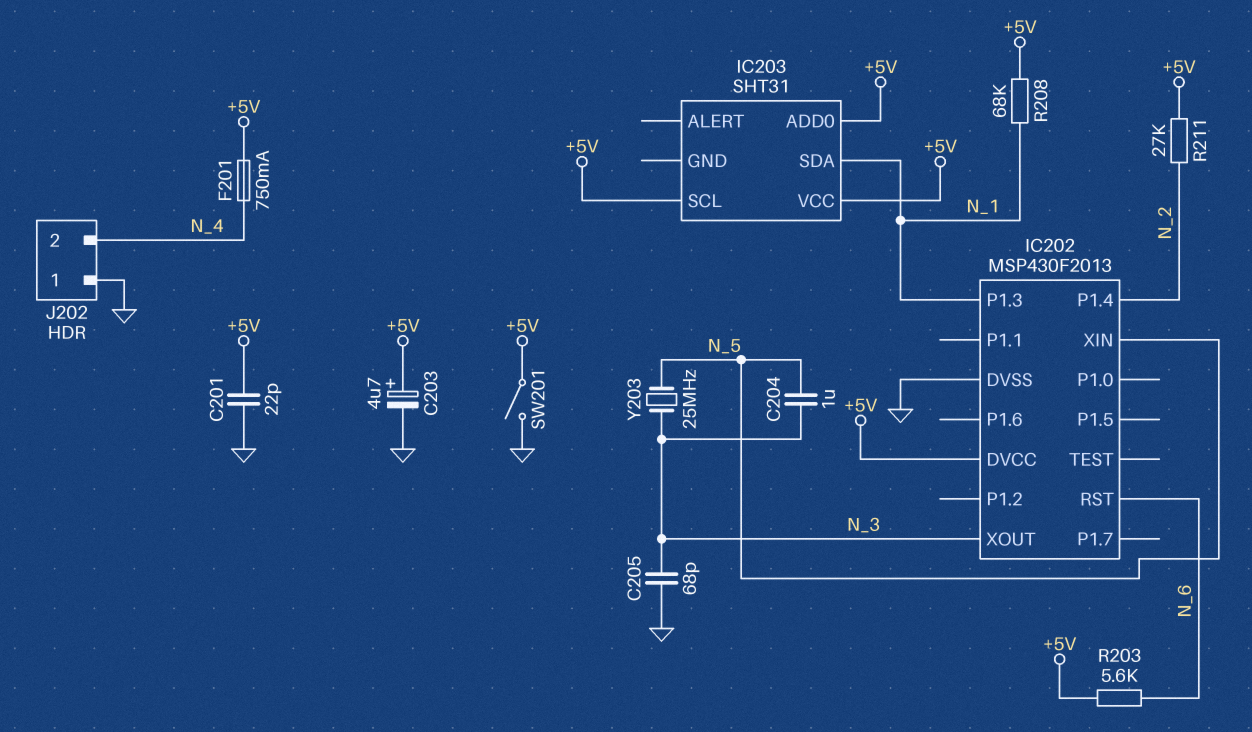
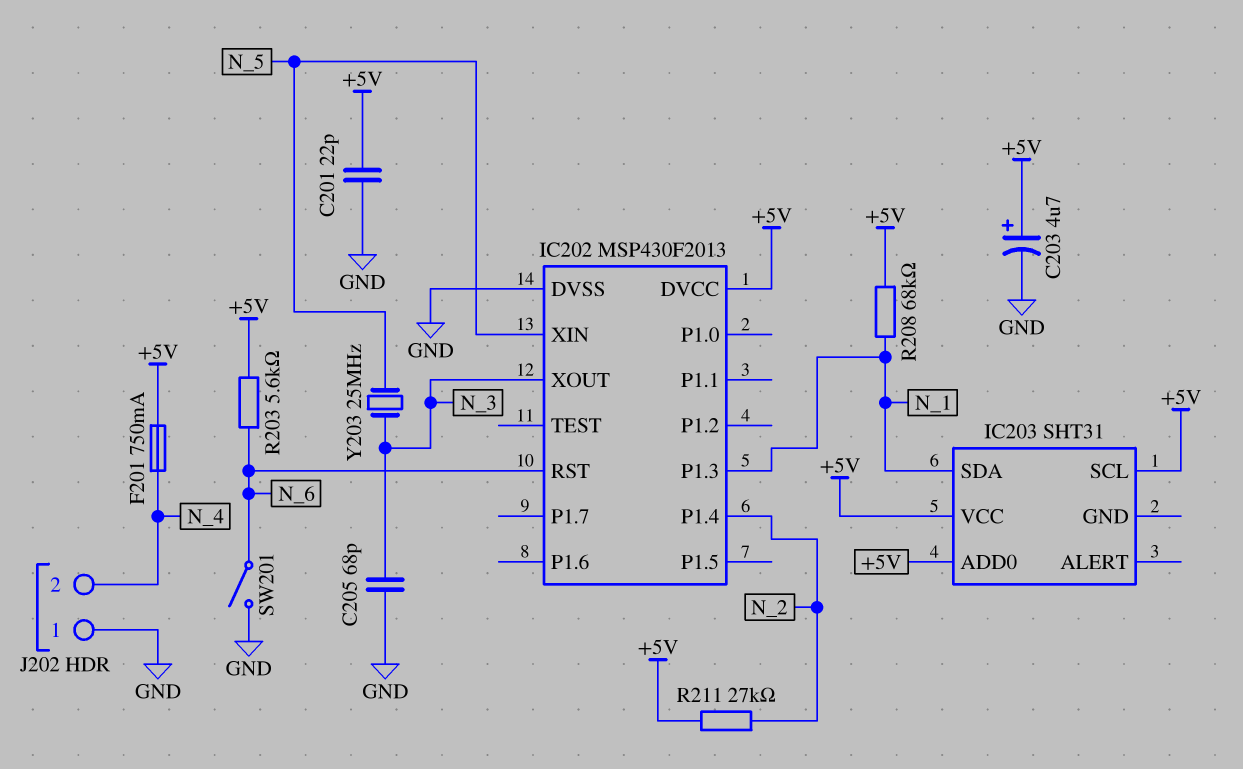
C204: 1uF (N_3, N_5) -> none
SW201: switch (+5V, GND) -> switch (GND, N_6)

